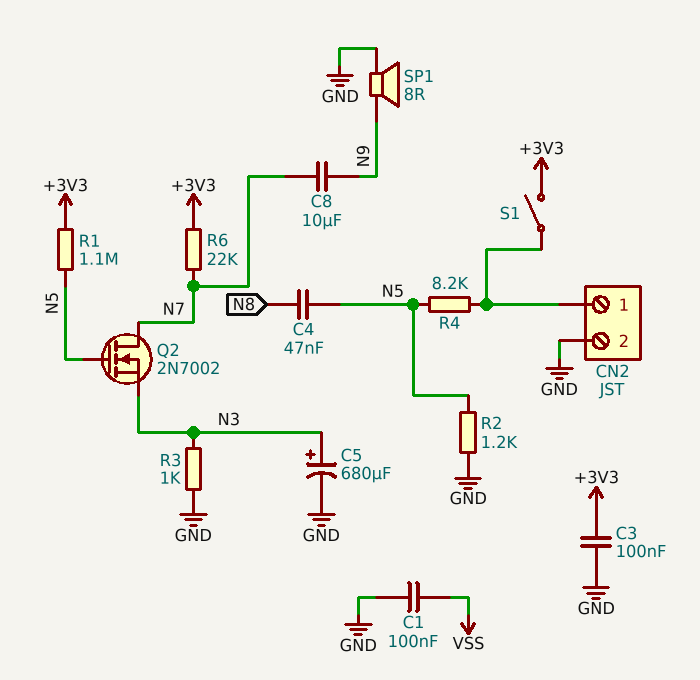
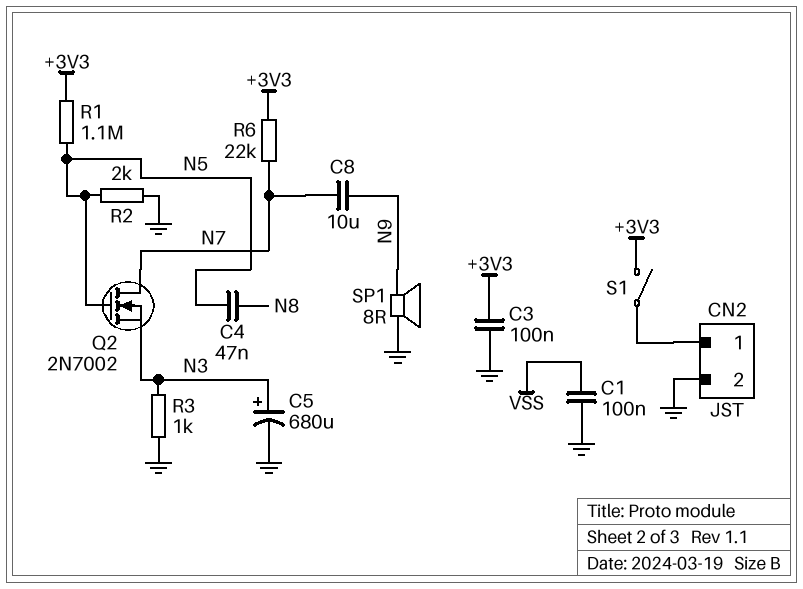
R2: 1.2k (GND, N5) -> 2k (GND, N5)
R4: 8.2k (CN2/1, N5) -> none

